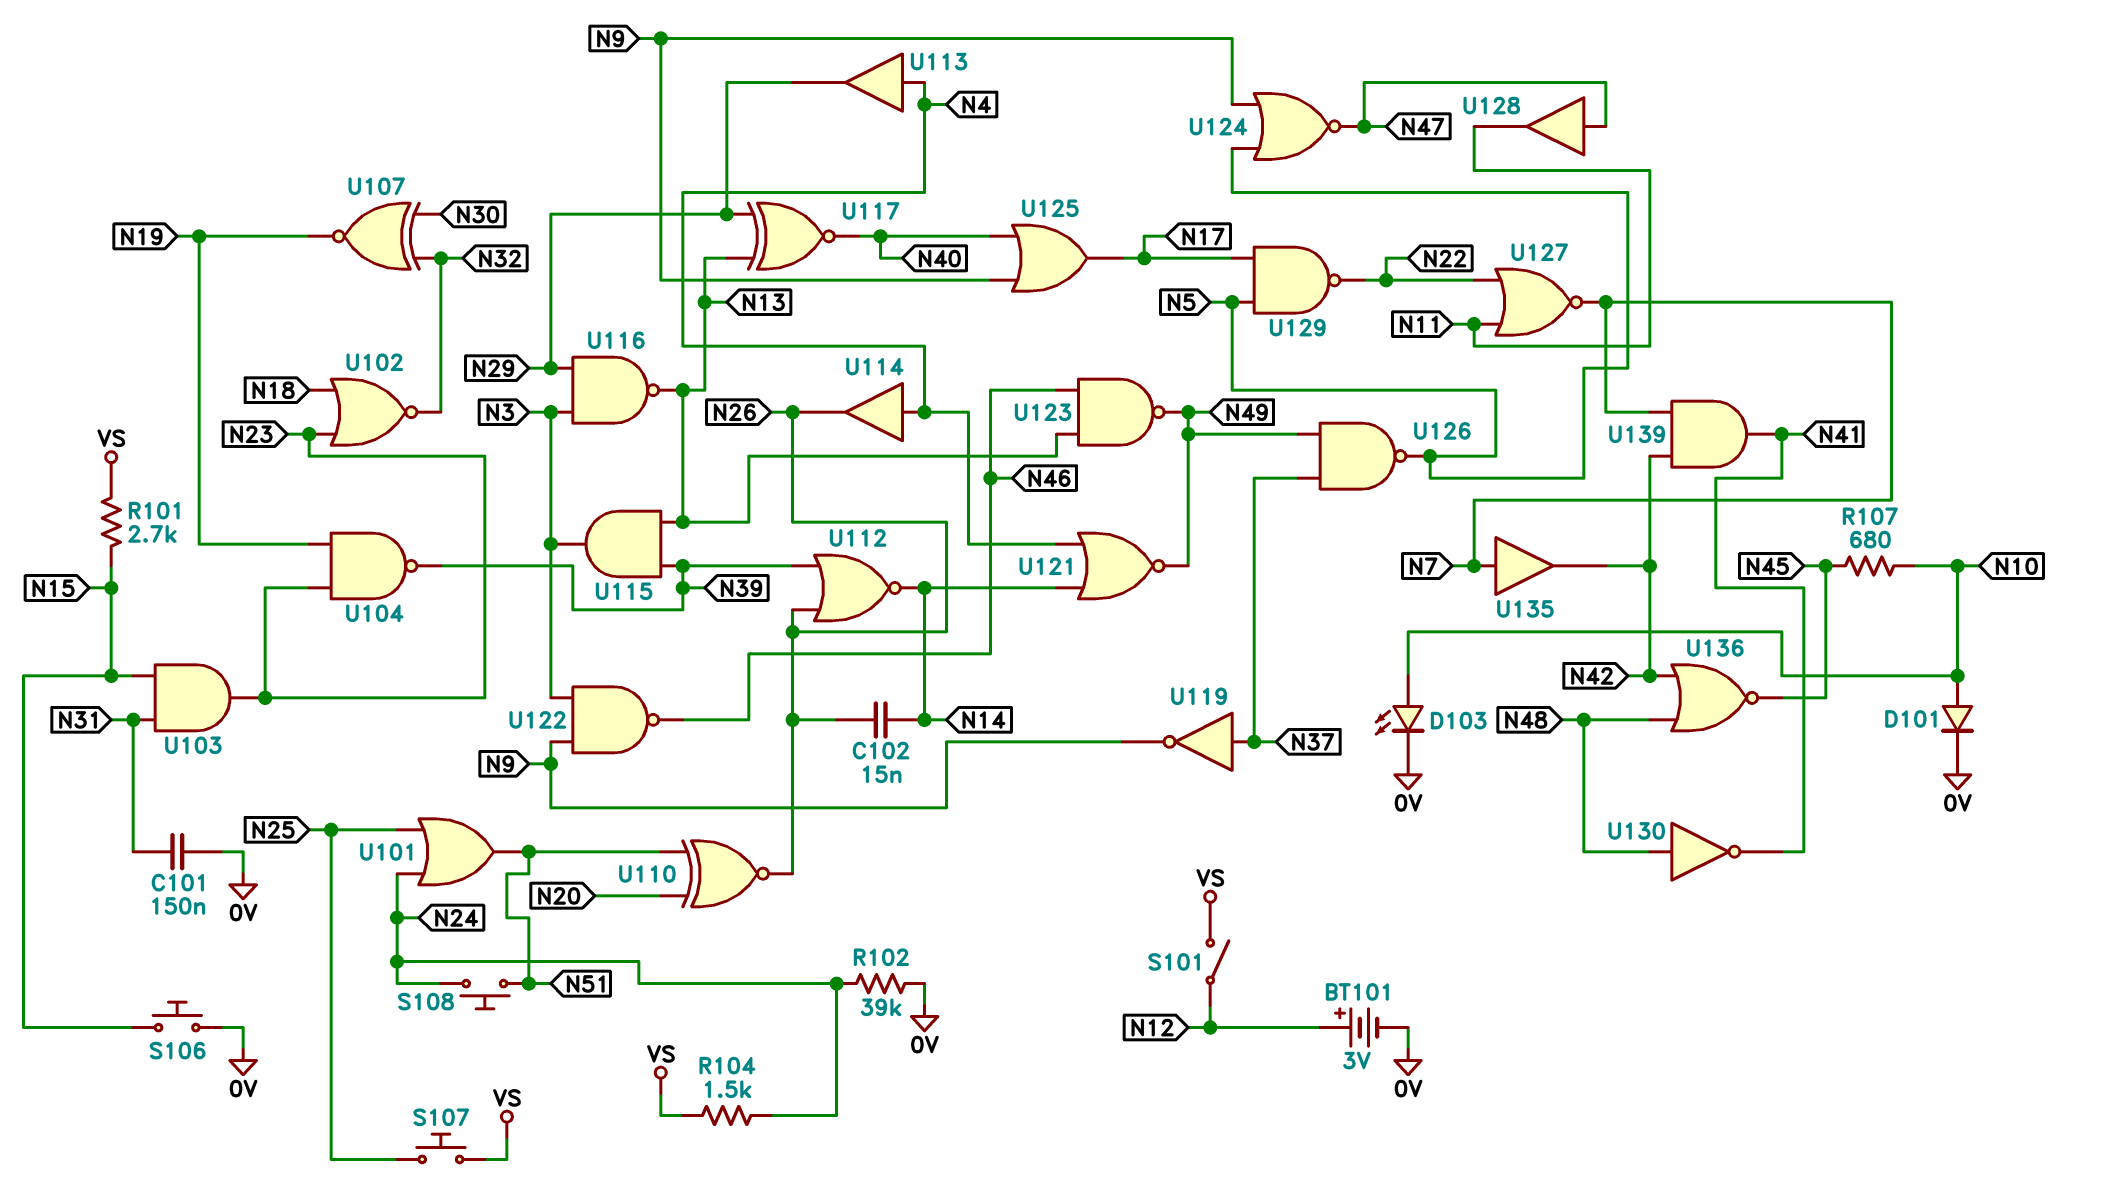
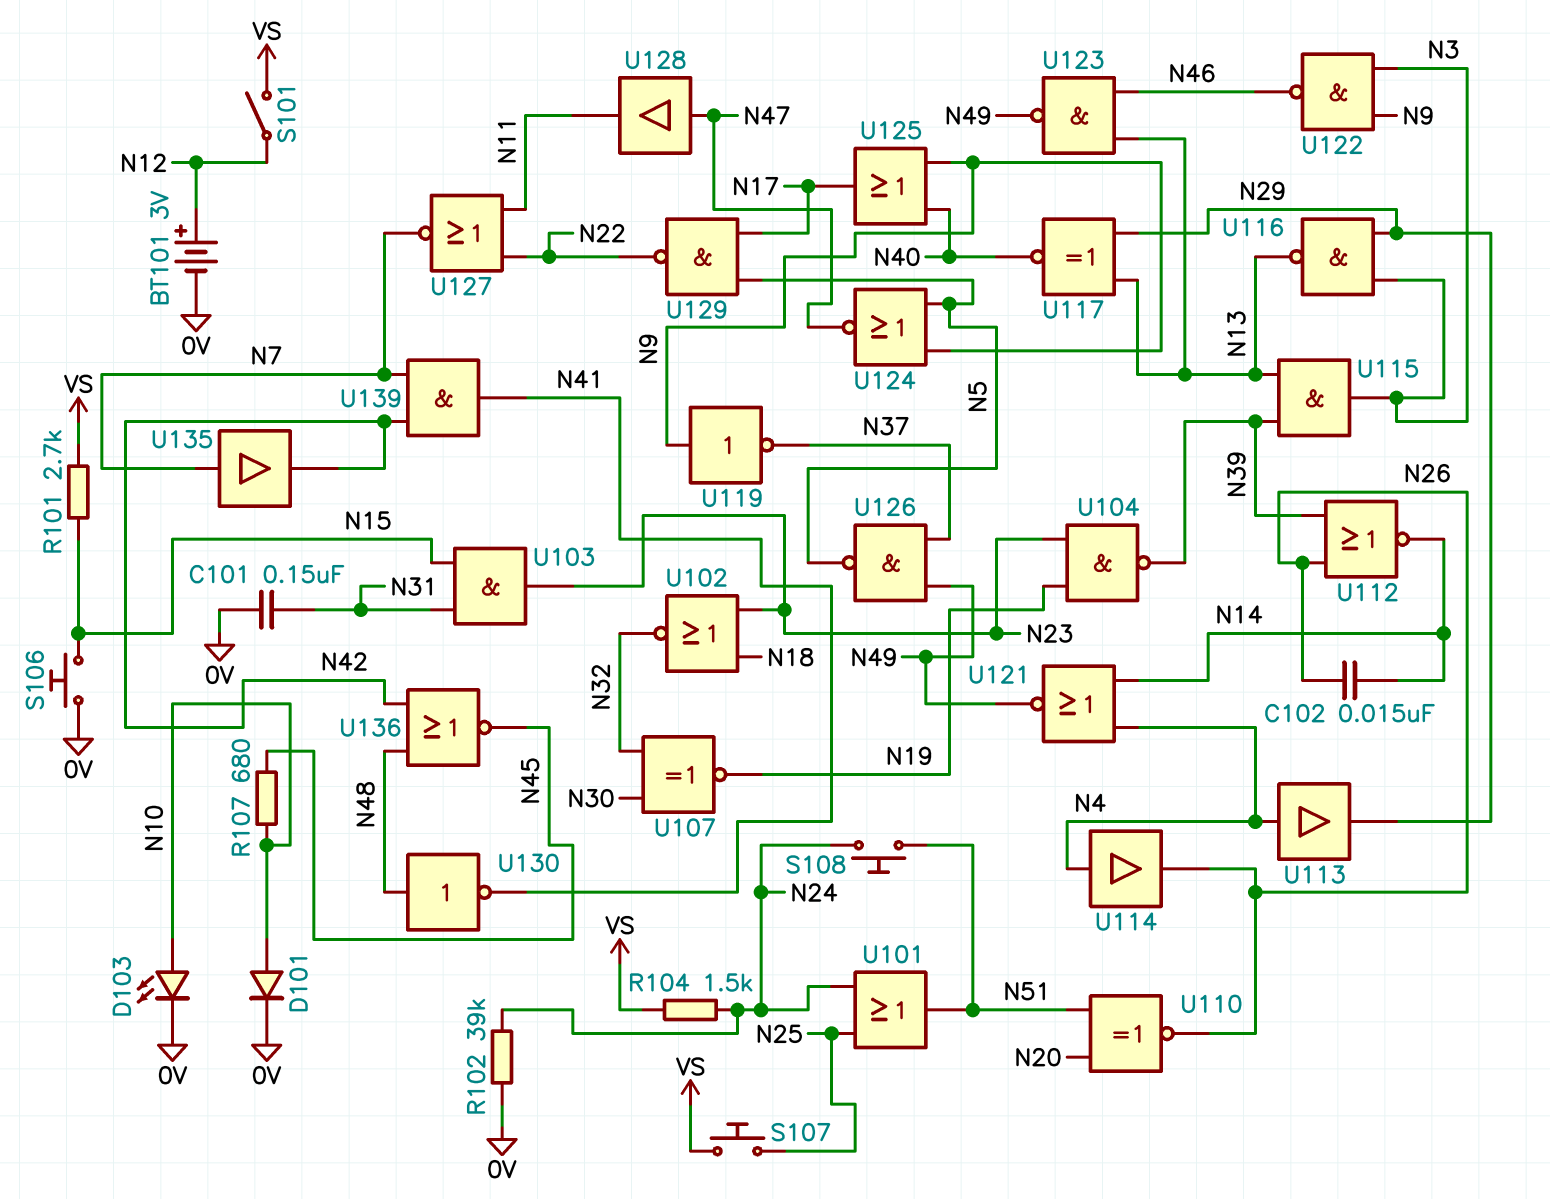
U119: NOT (in N37, out N9) -> NOT (in N9, out N37)

